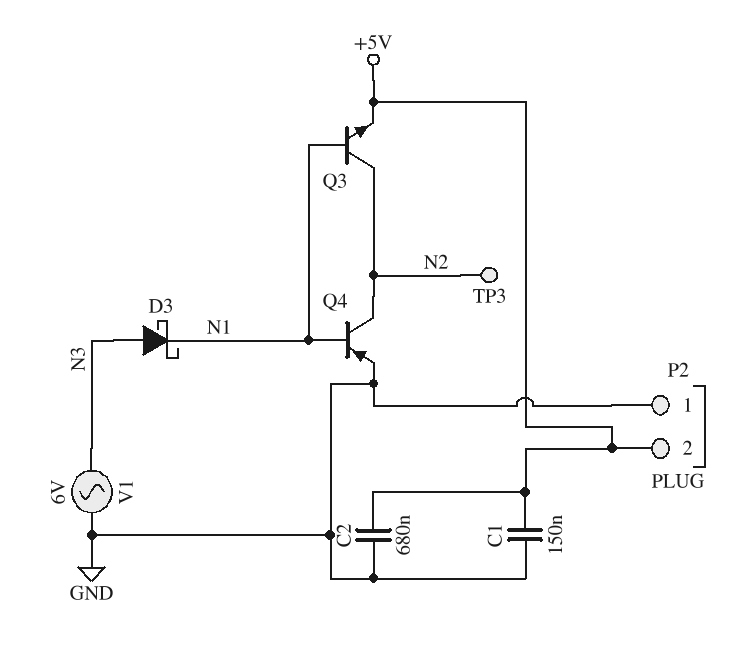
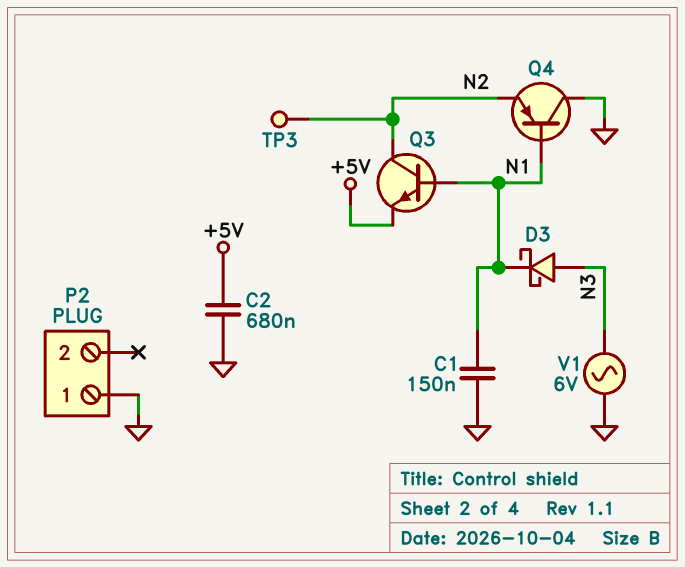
C1: 150nF (+5V, GND) -> 150nF (GND, N1)
P2 pin 2: +5V -> none
Q4: PNP (B N1, C N2, E GND) -> PNP (B N1, C GND, E N2)

